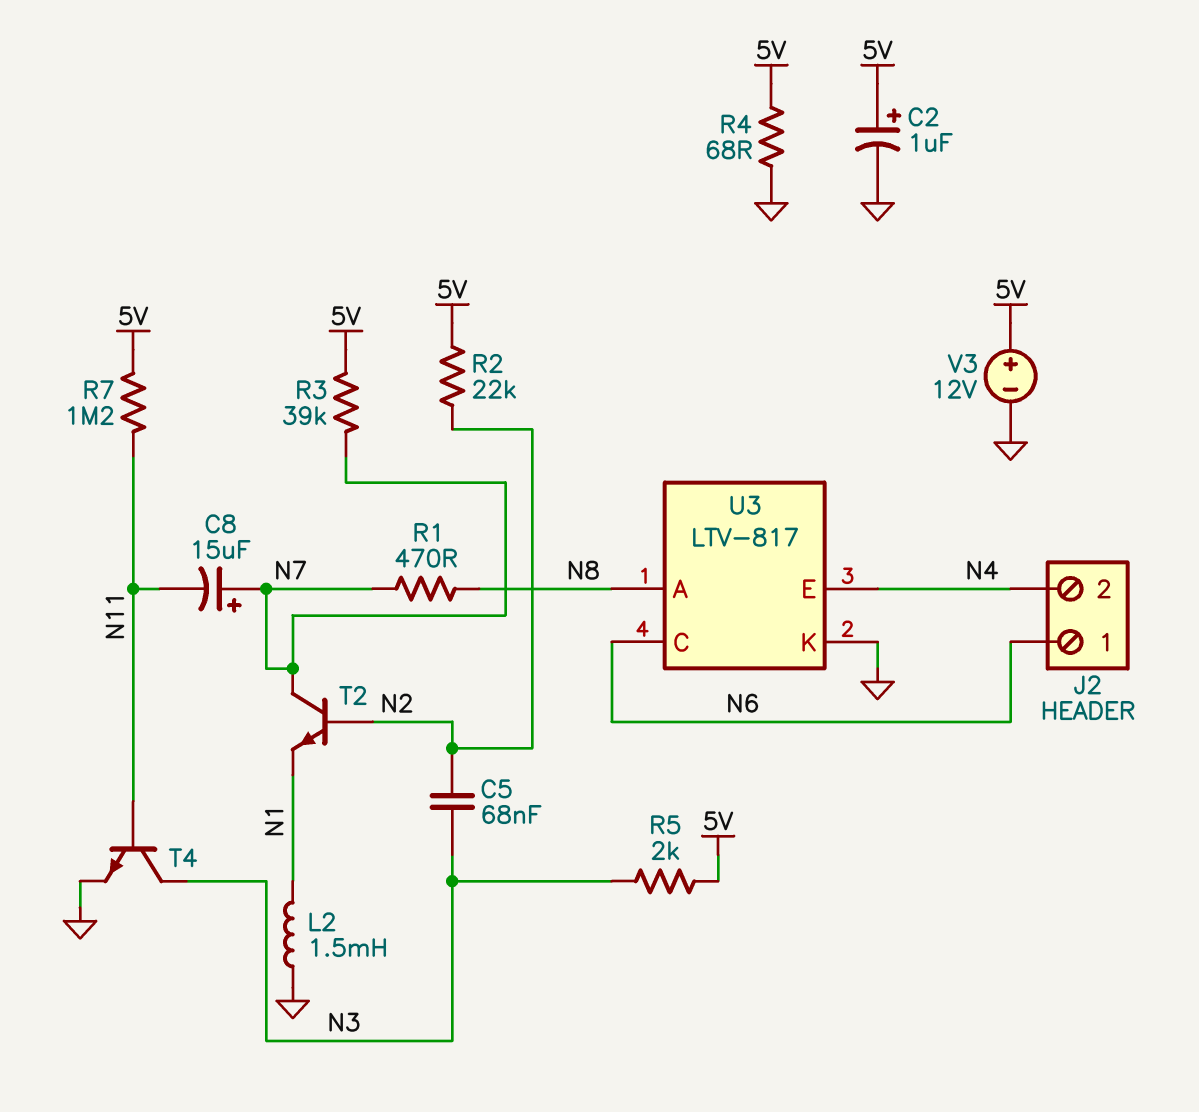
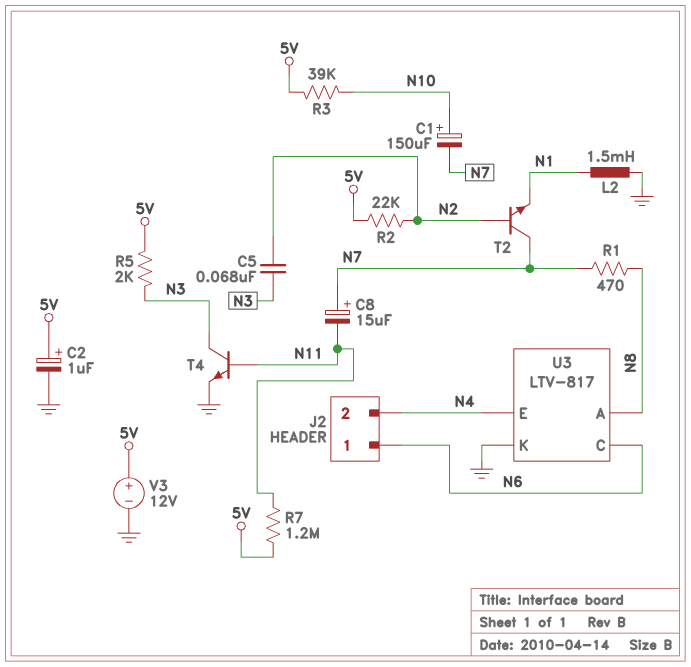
C1: none -> 150uF (plus N10, minus N7)
R3: 39k (5V, N7) -> 39k (5V, N10)
R4: 68 (5V, GND) -> none

